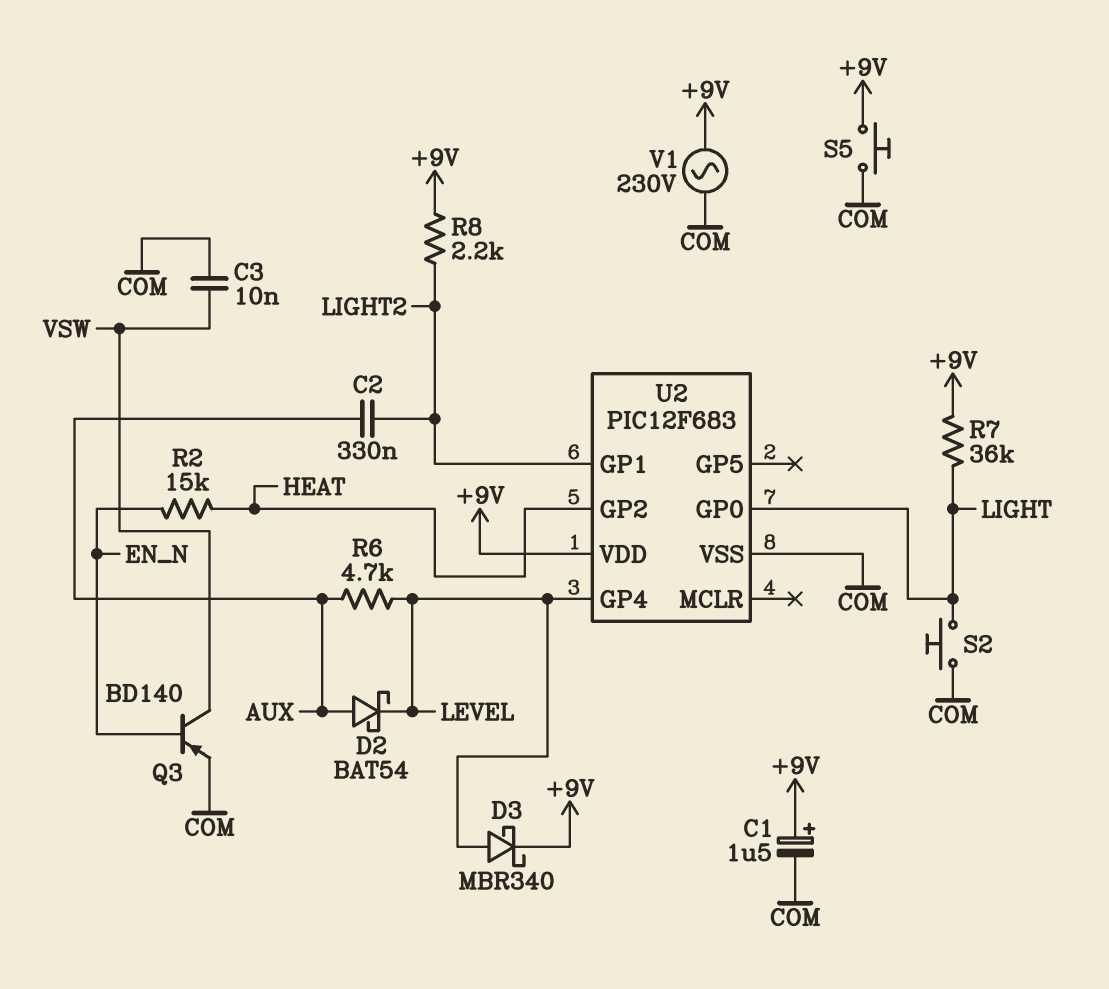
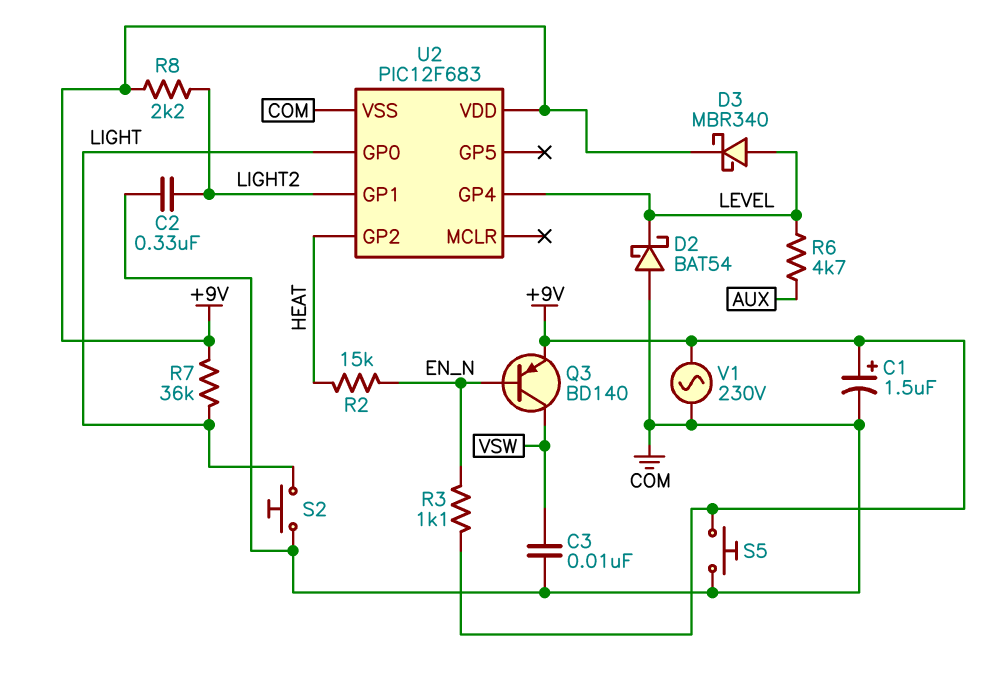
C2: 330nF (AUX, LIGHT2) -> 330nF (COM, LIGHT2)
D2: schottky BAT54 (A AUX, K LEVEL) -> schottky BAT54 (A COM, K LEVEL)
Q3: PNP BD140 (B EN_N, C VSW, E COM) -> PNP BD140 (B EN_N, C VSW, E +9V)
R3: none -> 1.1k (+9V, EN_N)

